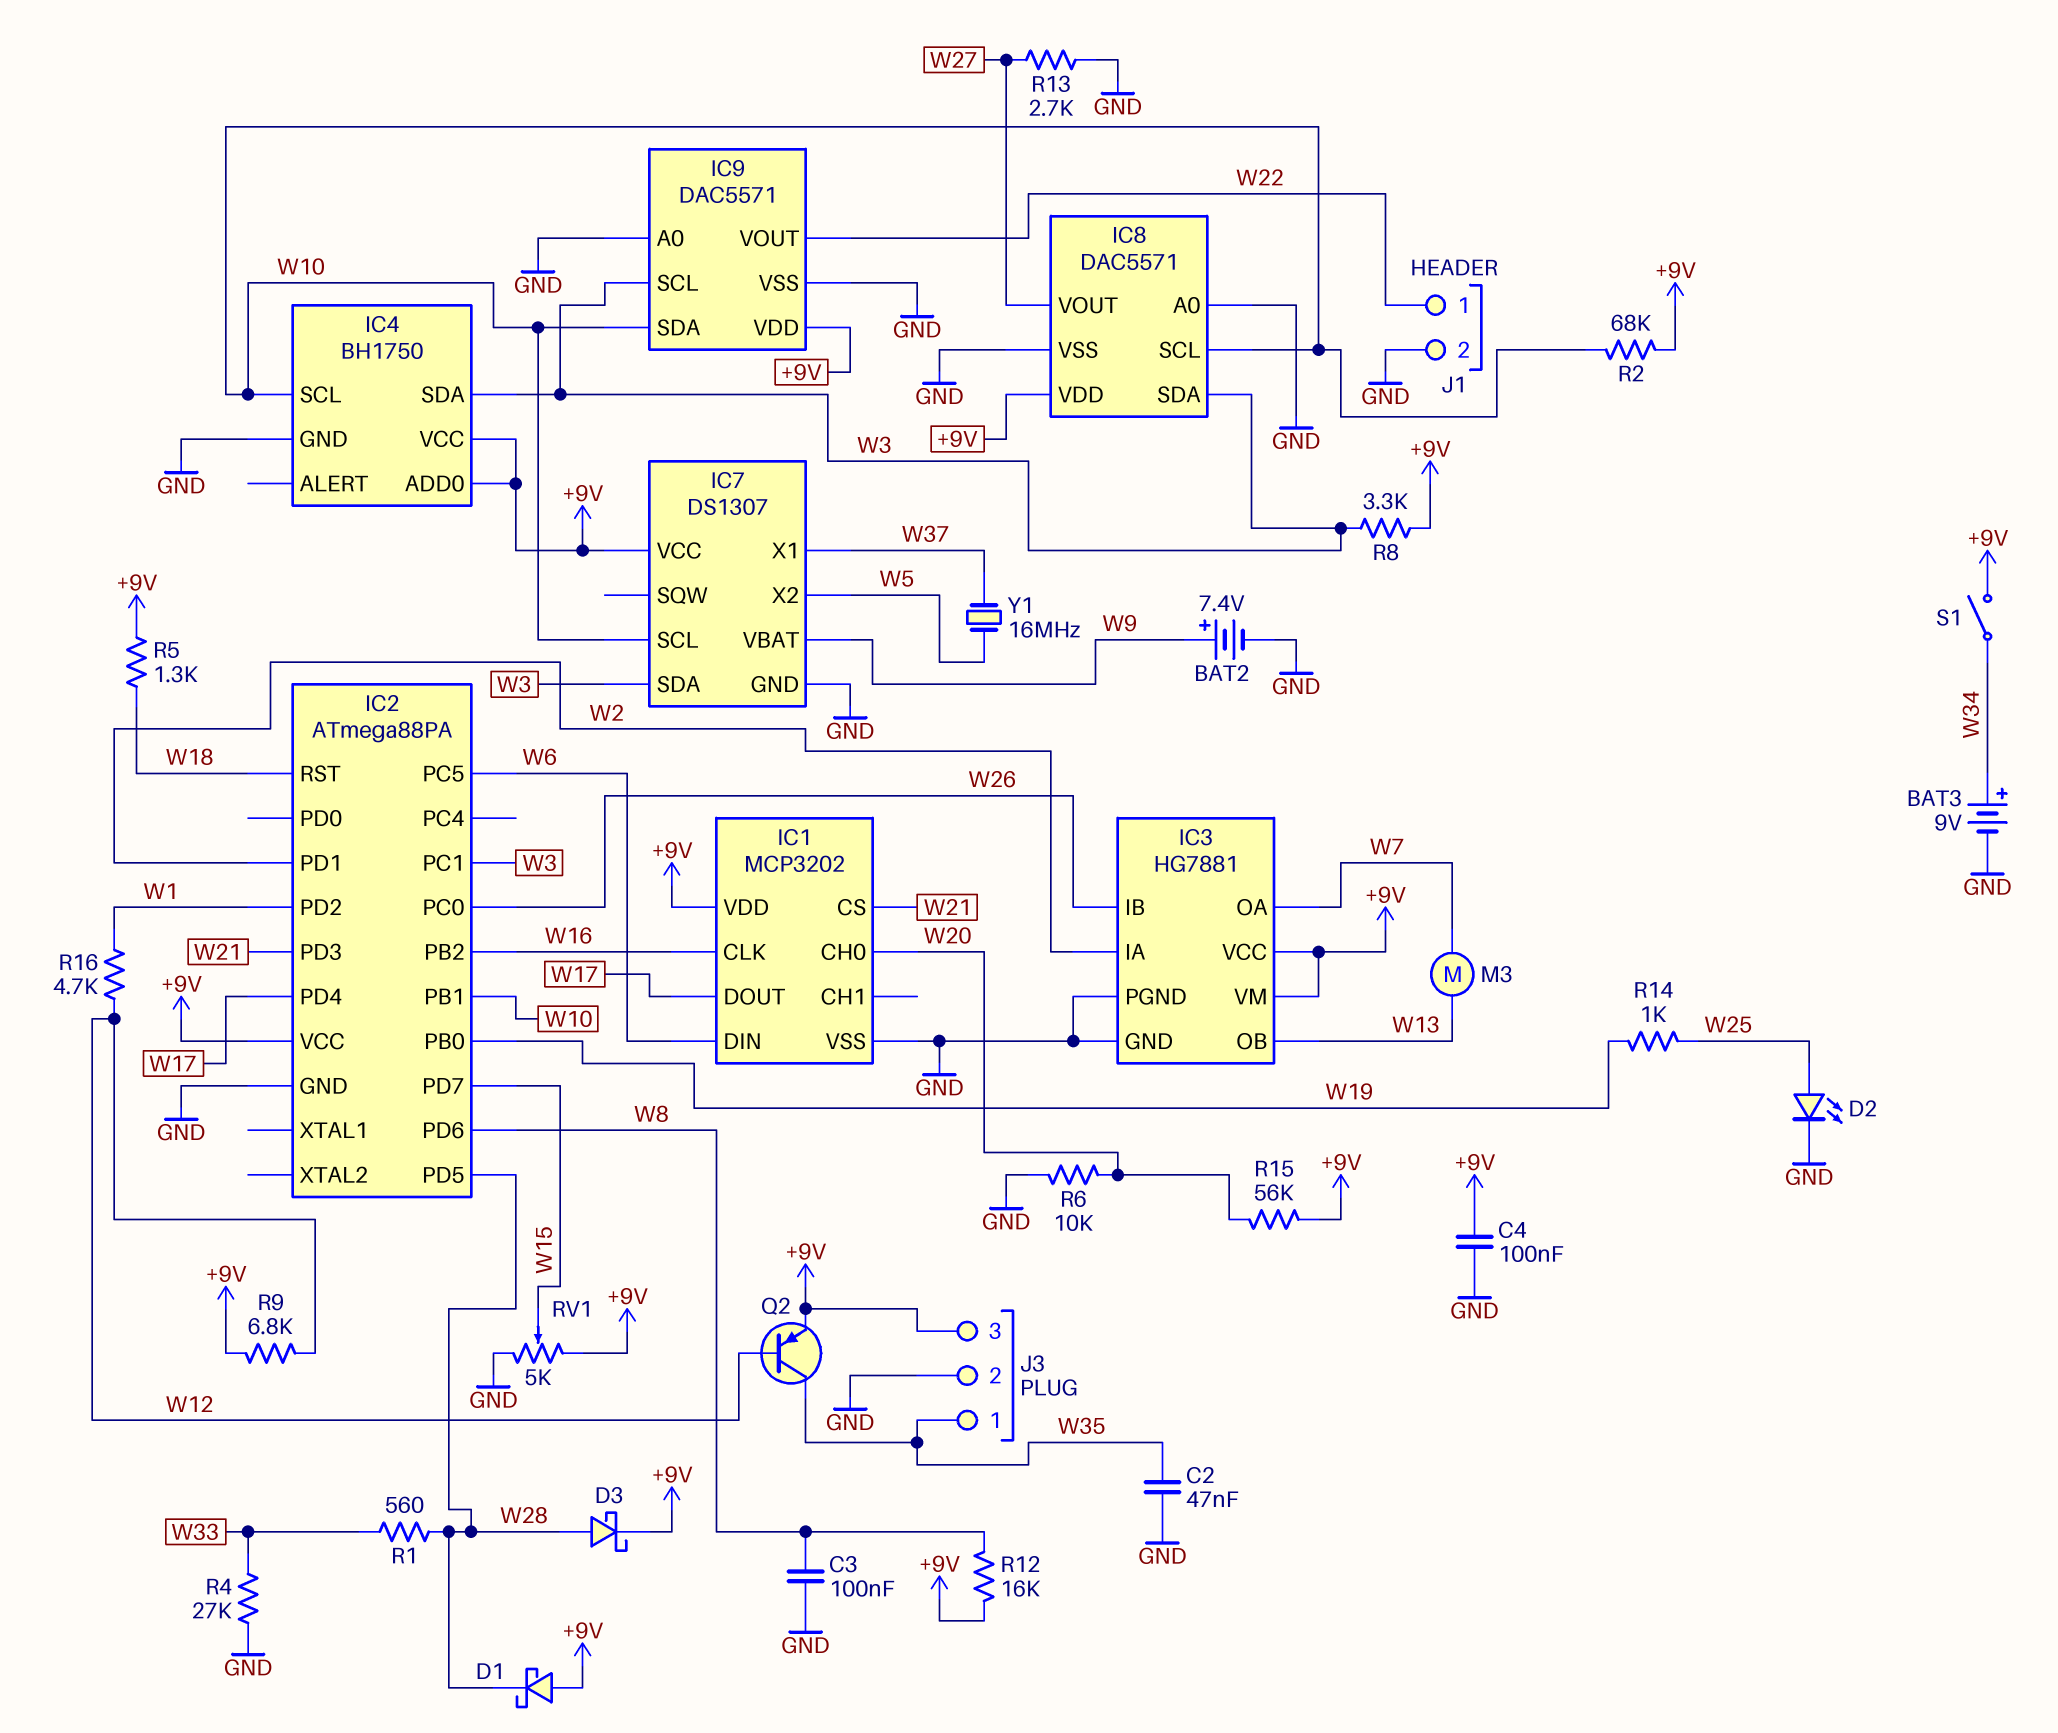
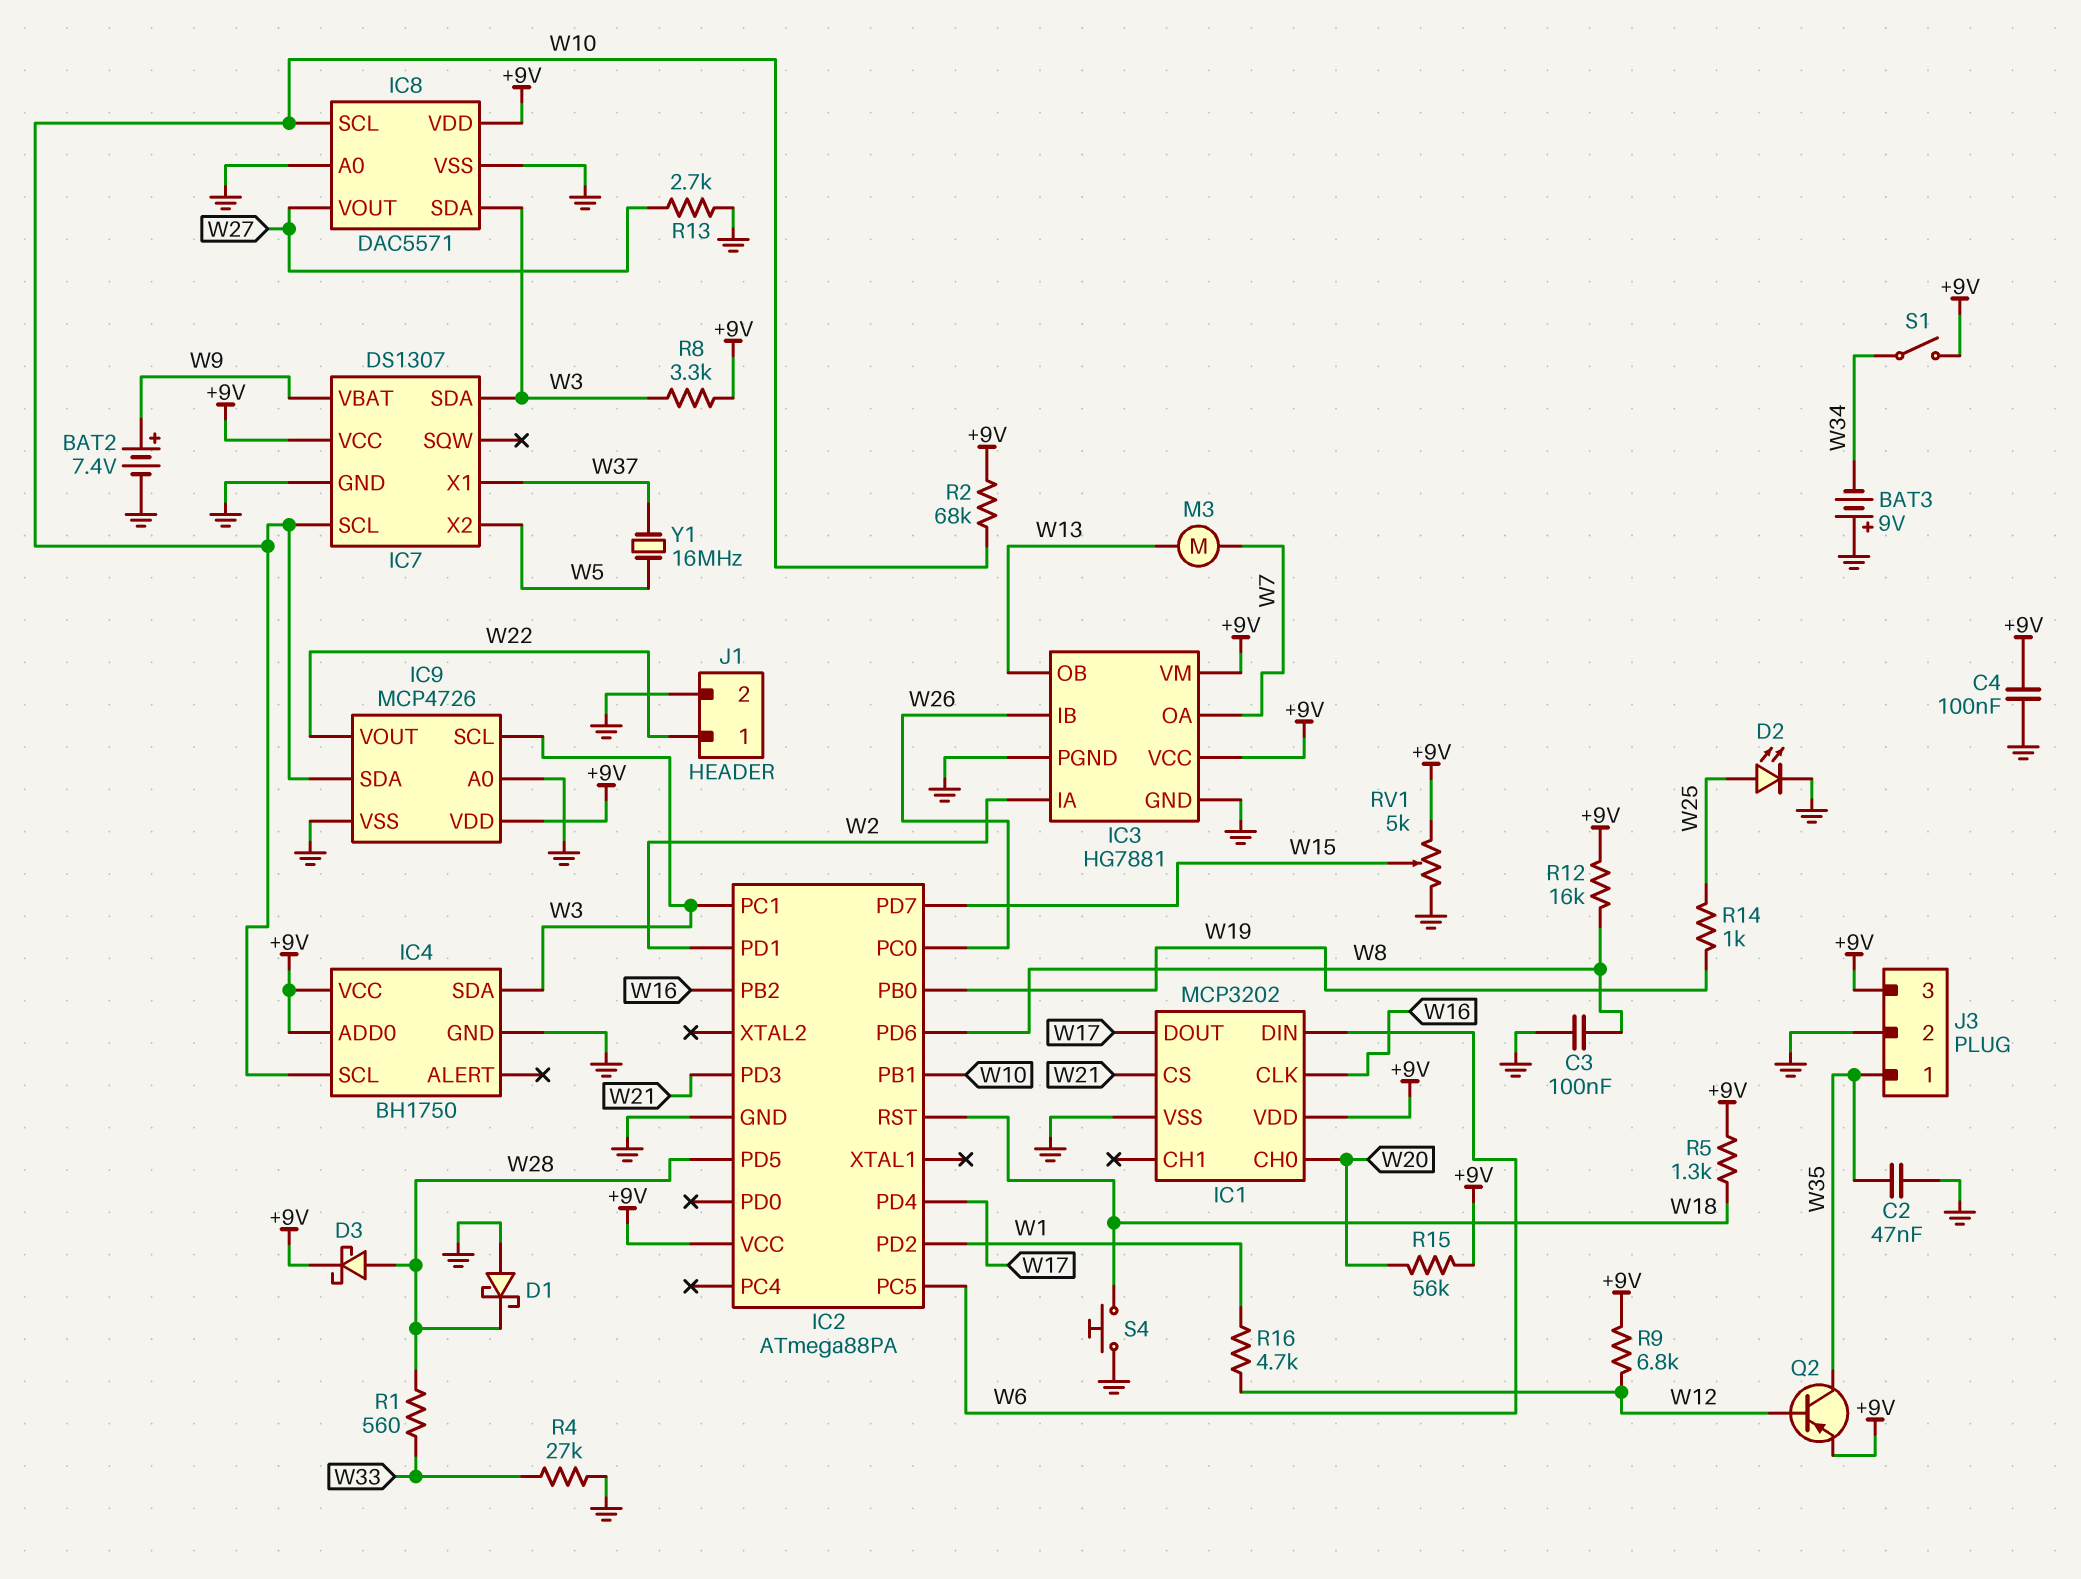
BAT3: 9V (plus W34, minus GND) -> 9V (plus GND, minus W34)
D1: schottky (A +9V, K W28) -> schottky (A GND, K W28)
IC9: DAC5571 -> MCP4726
R6: 10k (GND, W20) -> none
S4: none -> button (GND, W18)

